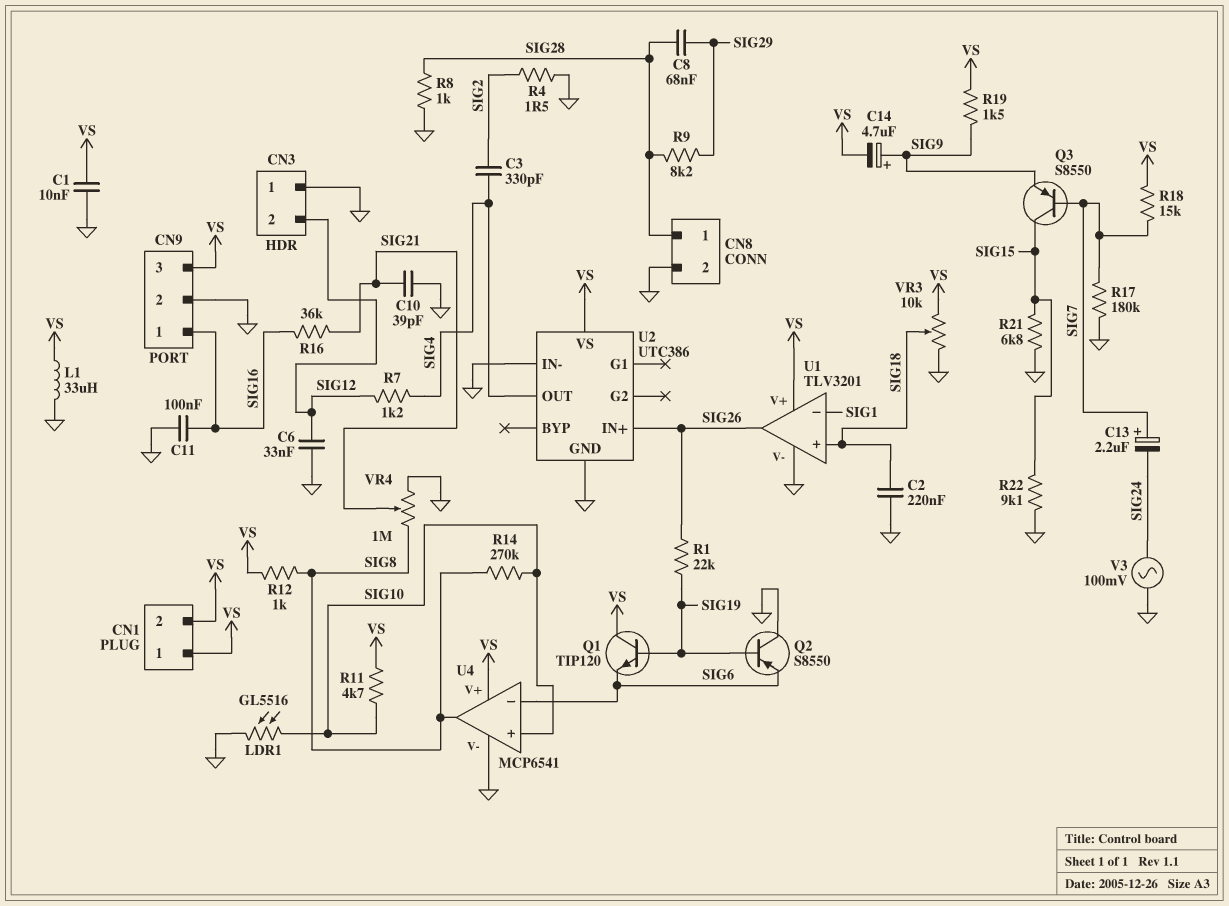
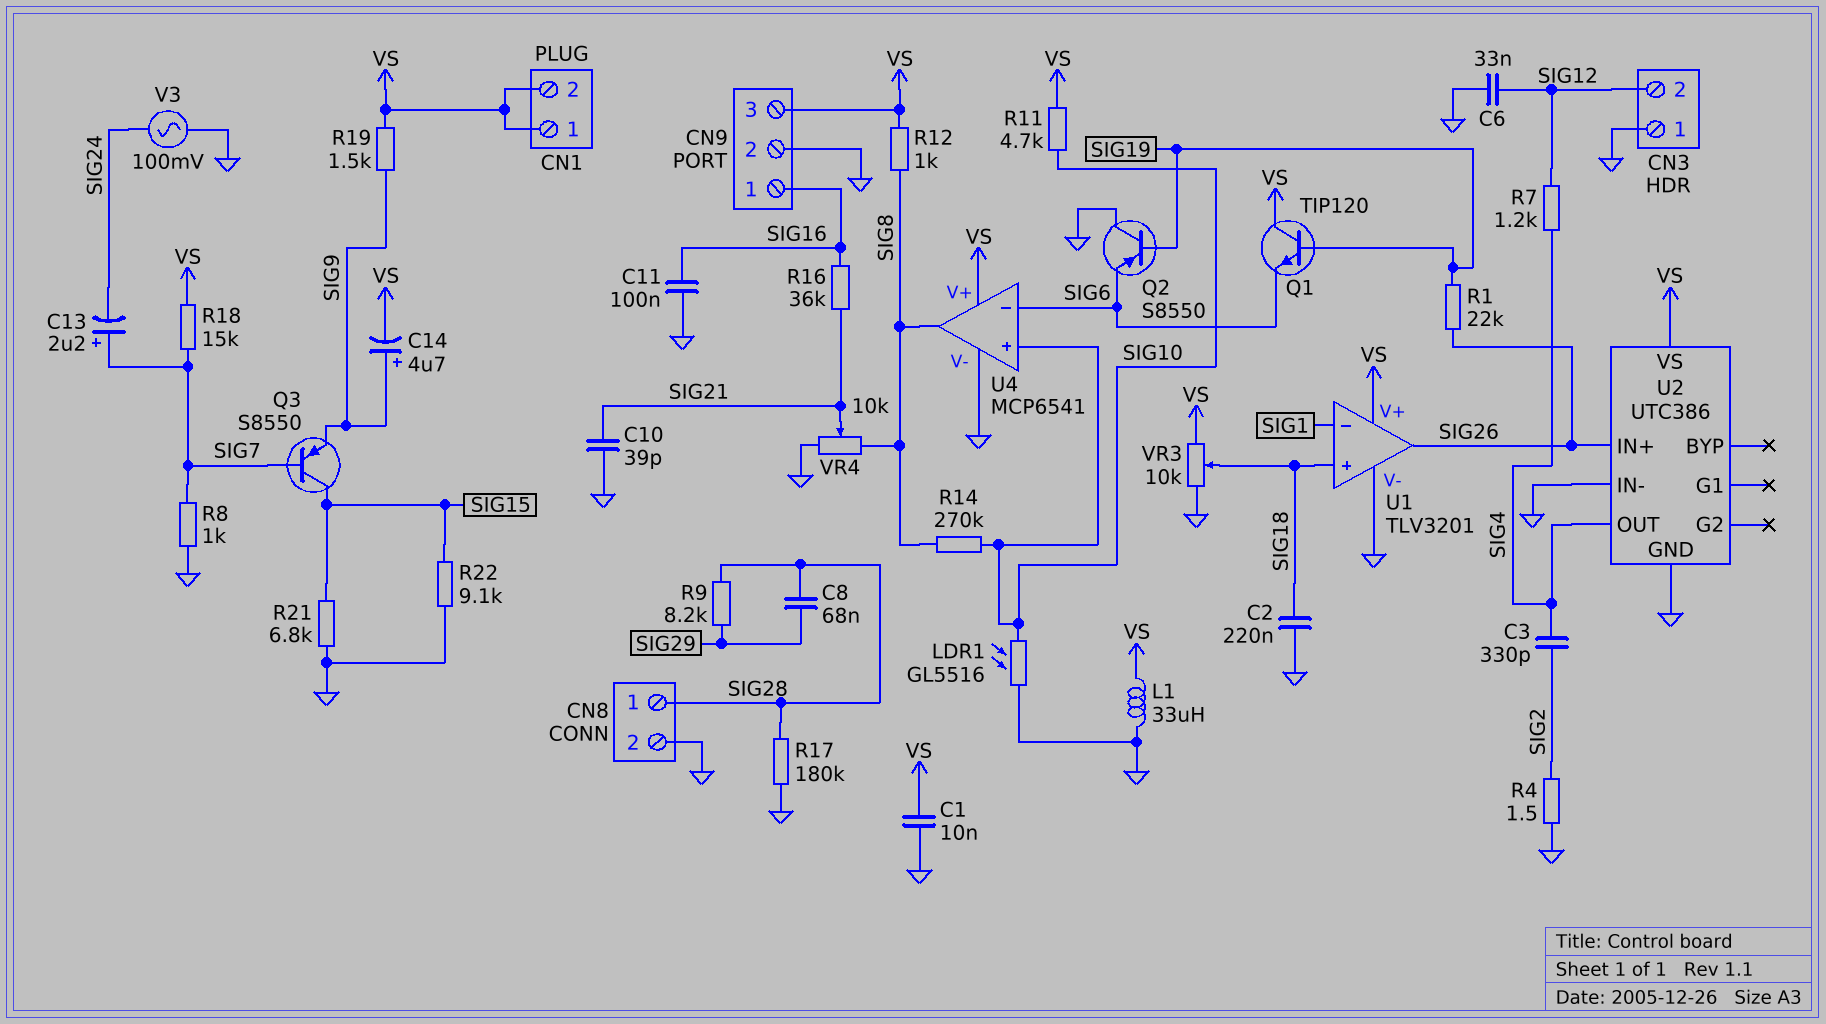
R8: 1k (GND, SIG28) -> 1k (GND, SIG7)
R17: 180k (GND, SIG7) -> 180k (GND, SIG28)
VR4: 1M (GND, SIG8, wiper SIG21) -> 10k (GND, SIG8, wiper SIG21)

